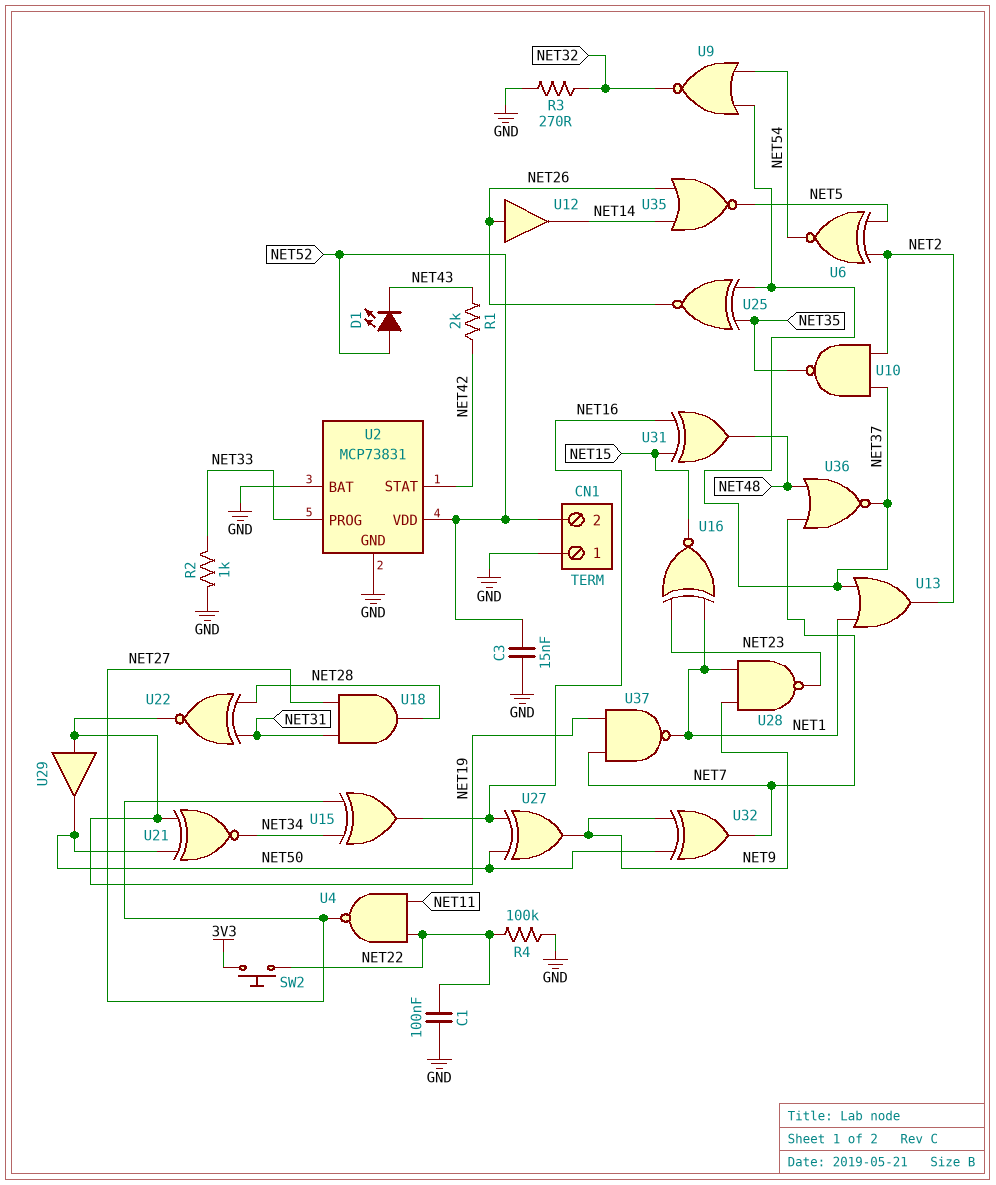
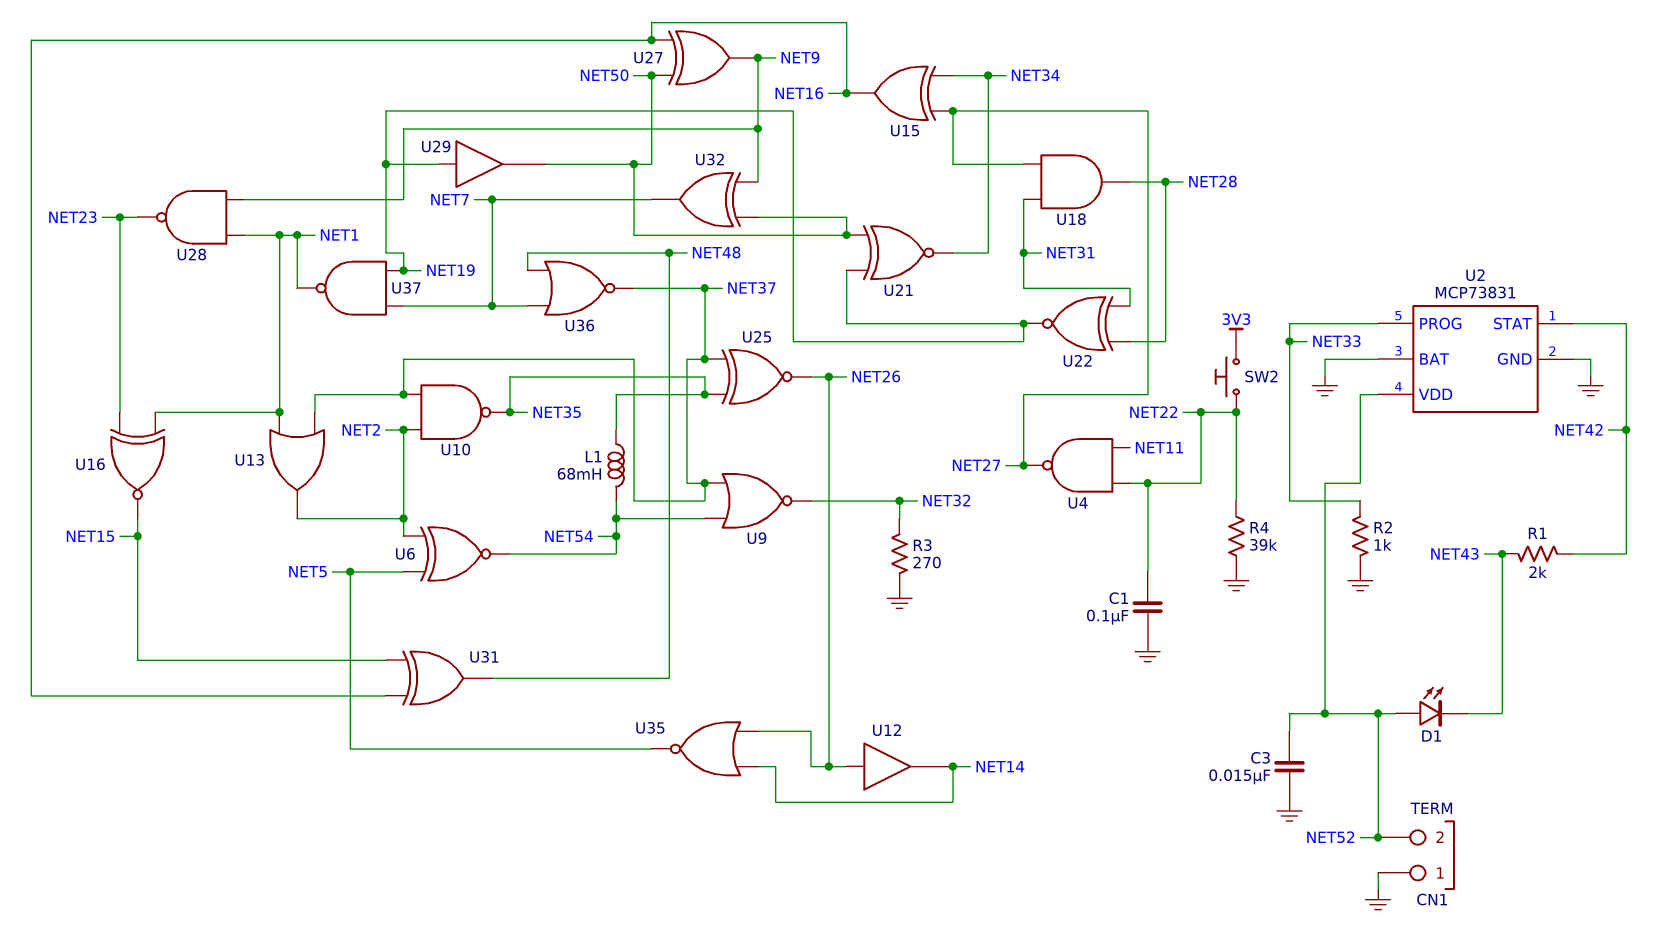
L1: none -> 68mH (NET35, NET54)
R4: 100k (GND, NET22) -> 39k (GND, NET22)

